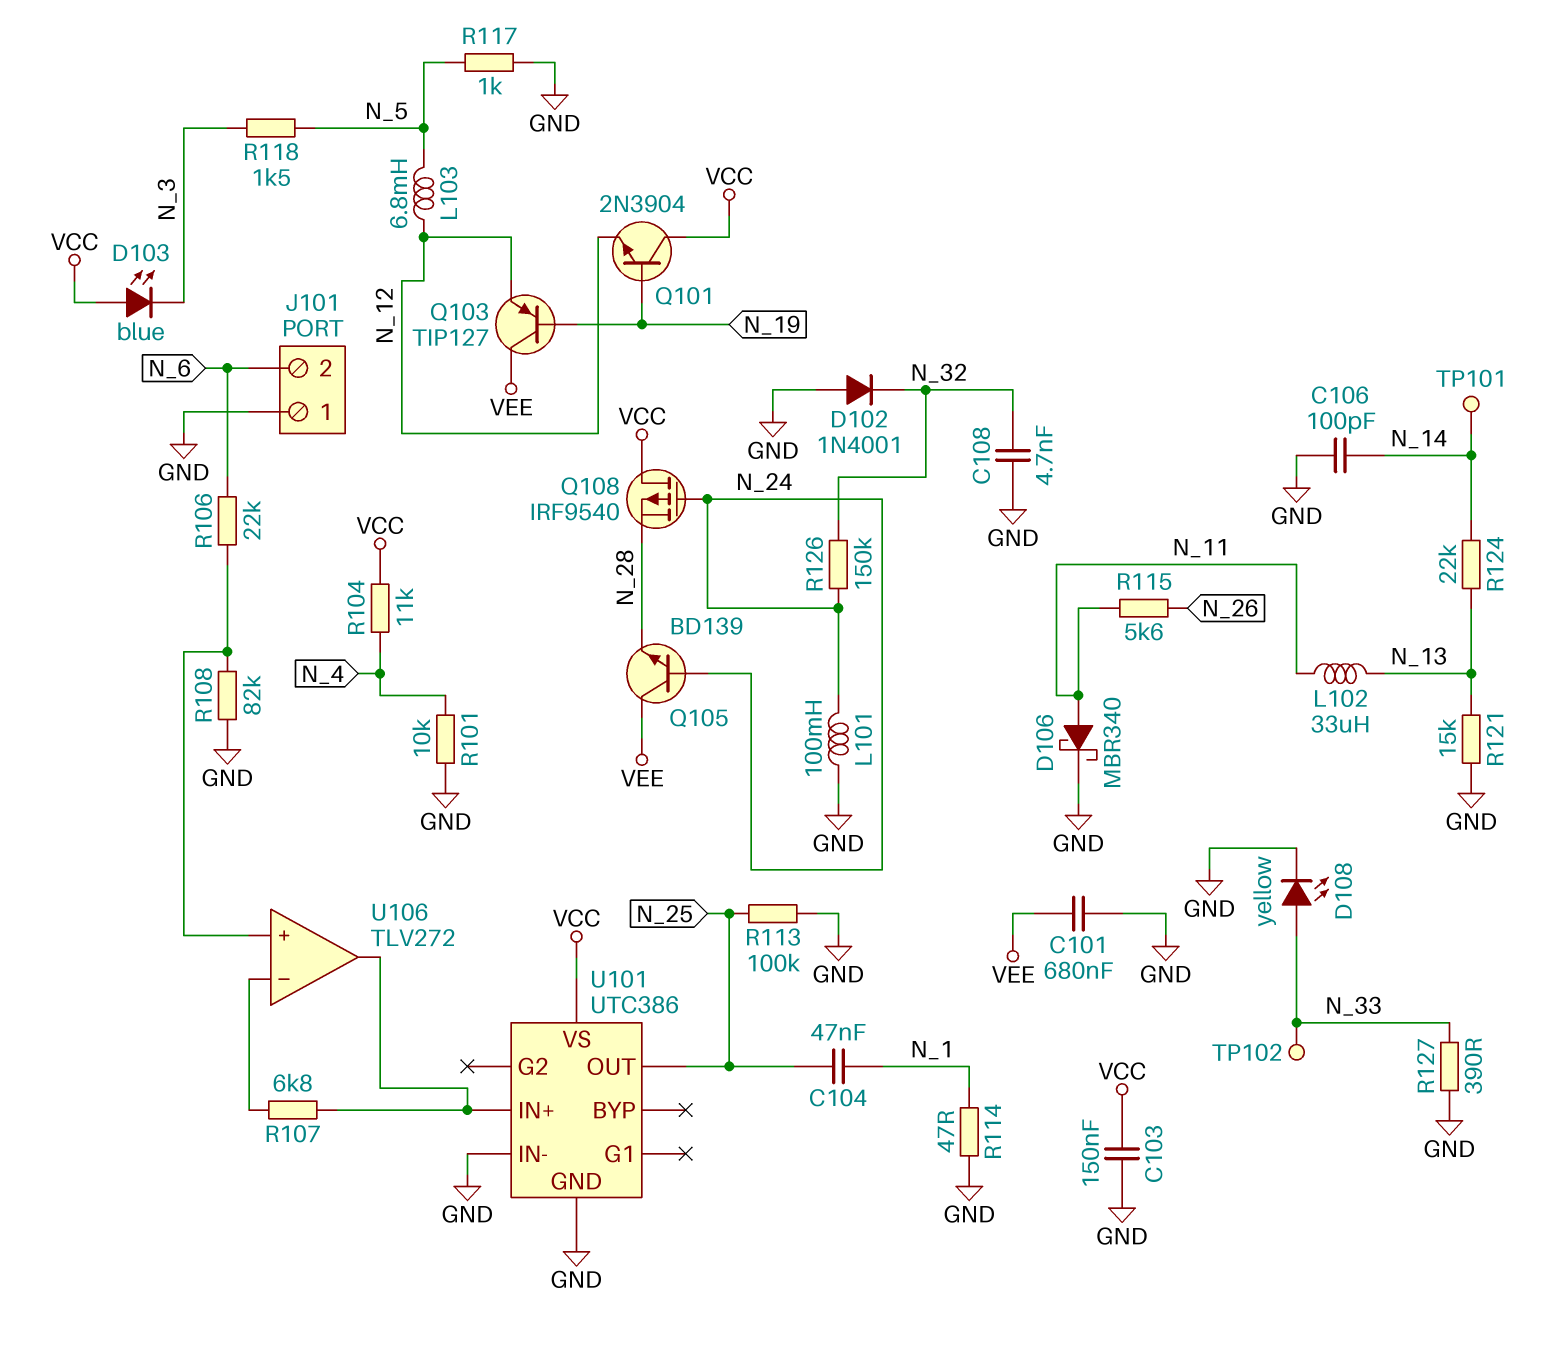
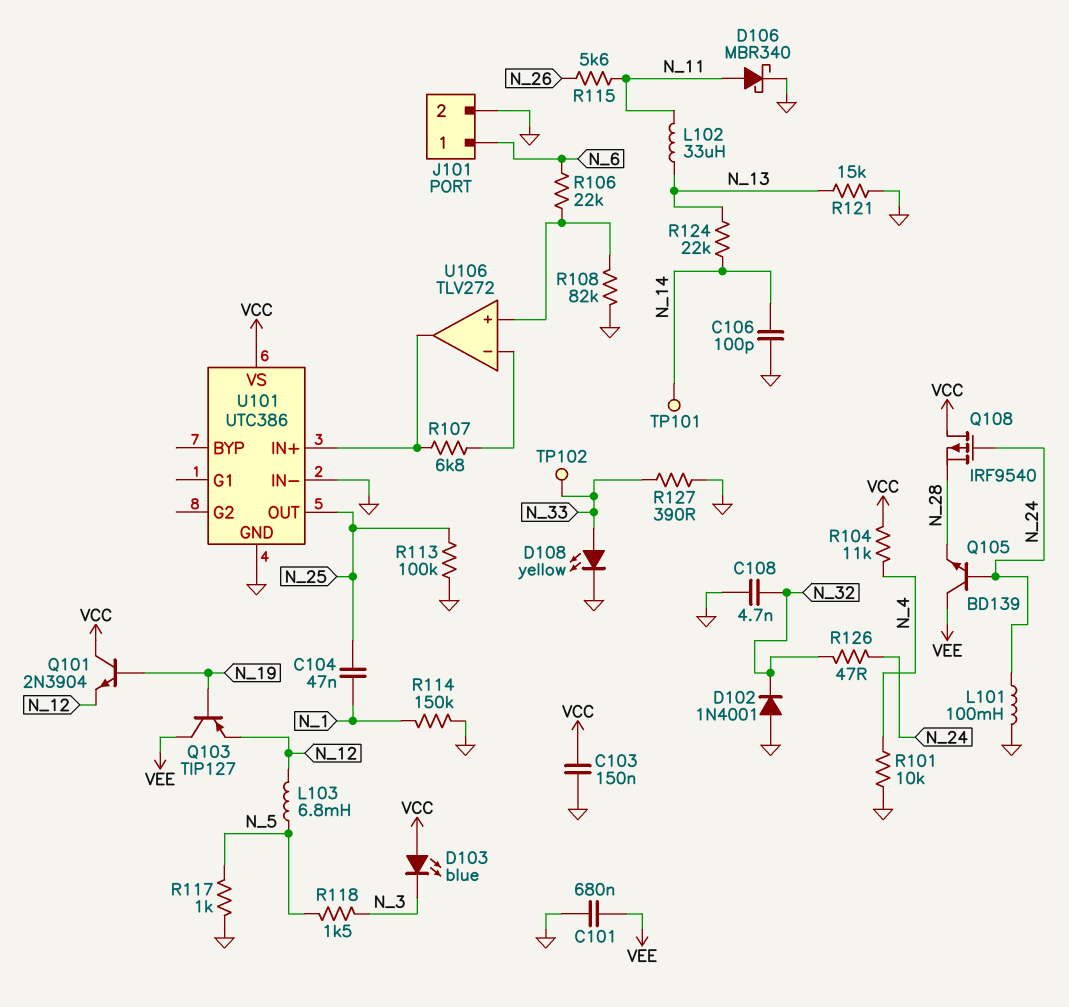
J101 pin 1: GND -> N_6
J101 pin 2: N_6 -> GND
R114: 47 (GND, N_1) -> 150k (GND, N_1)
R126: 150k (N_24, N_32) -> 47 (N_24, N_32)

